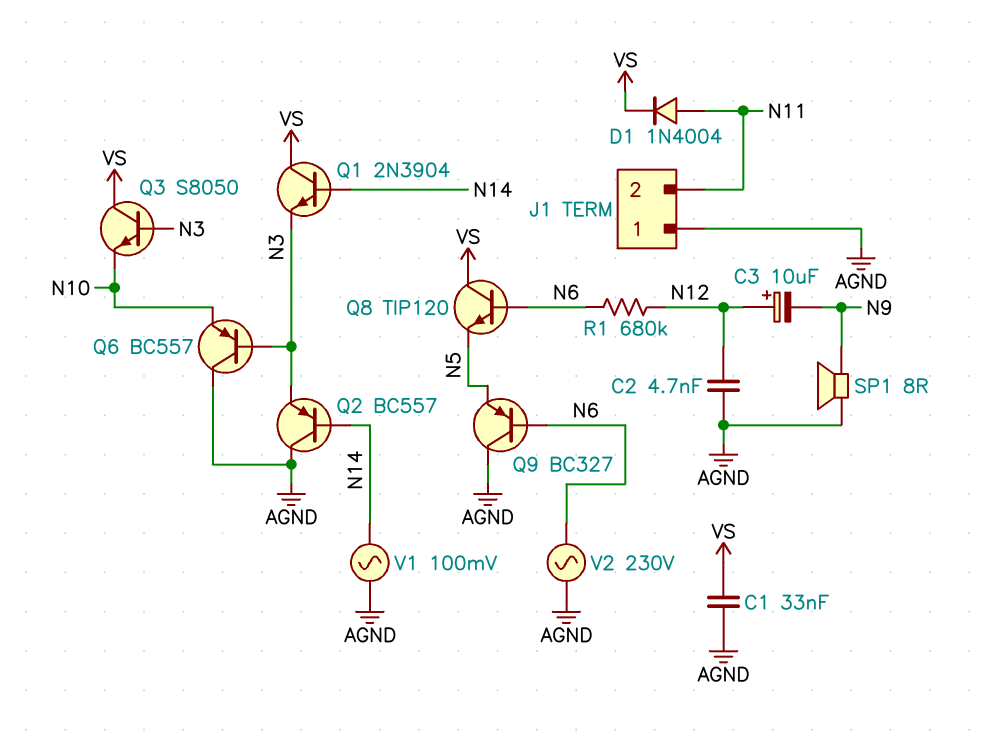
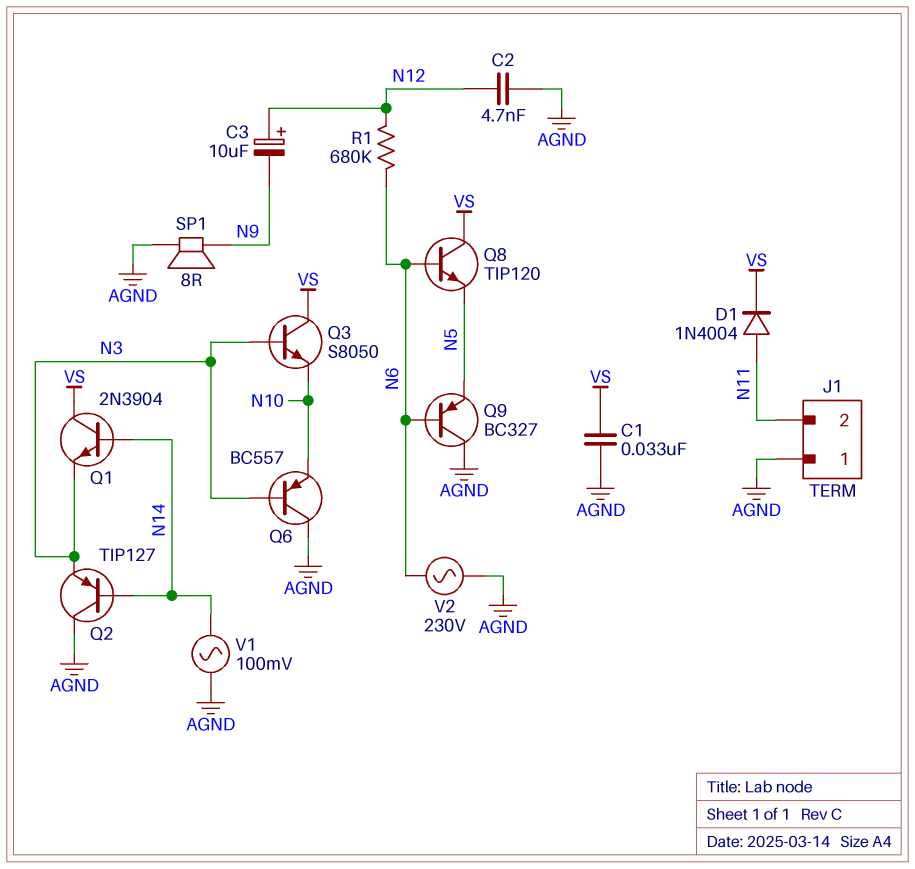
Q2: PNP BC557 (B N14, C AGND, E N3) -> PNP TIP127 (B N14, C AGND, E N3)

